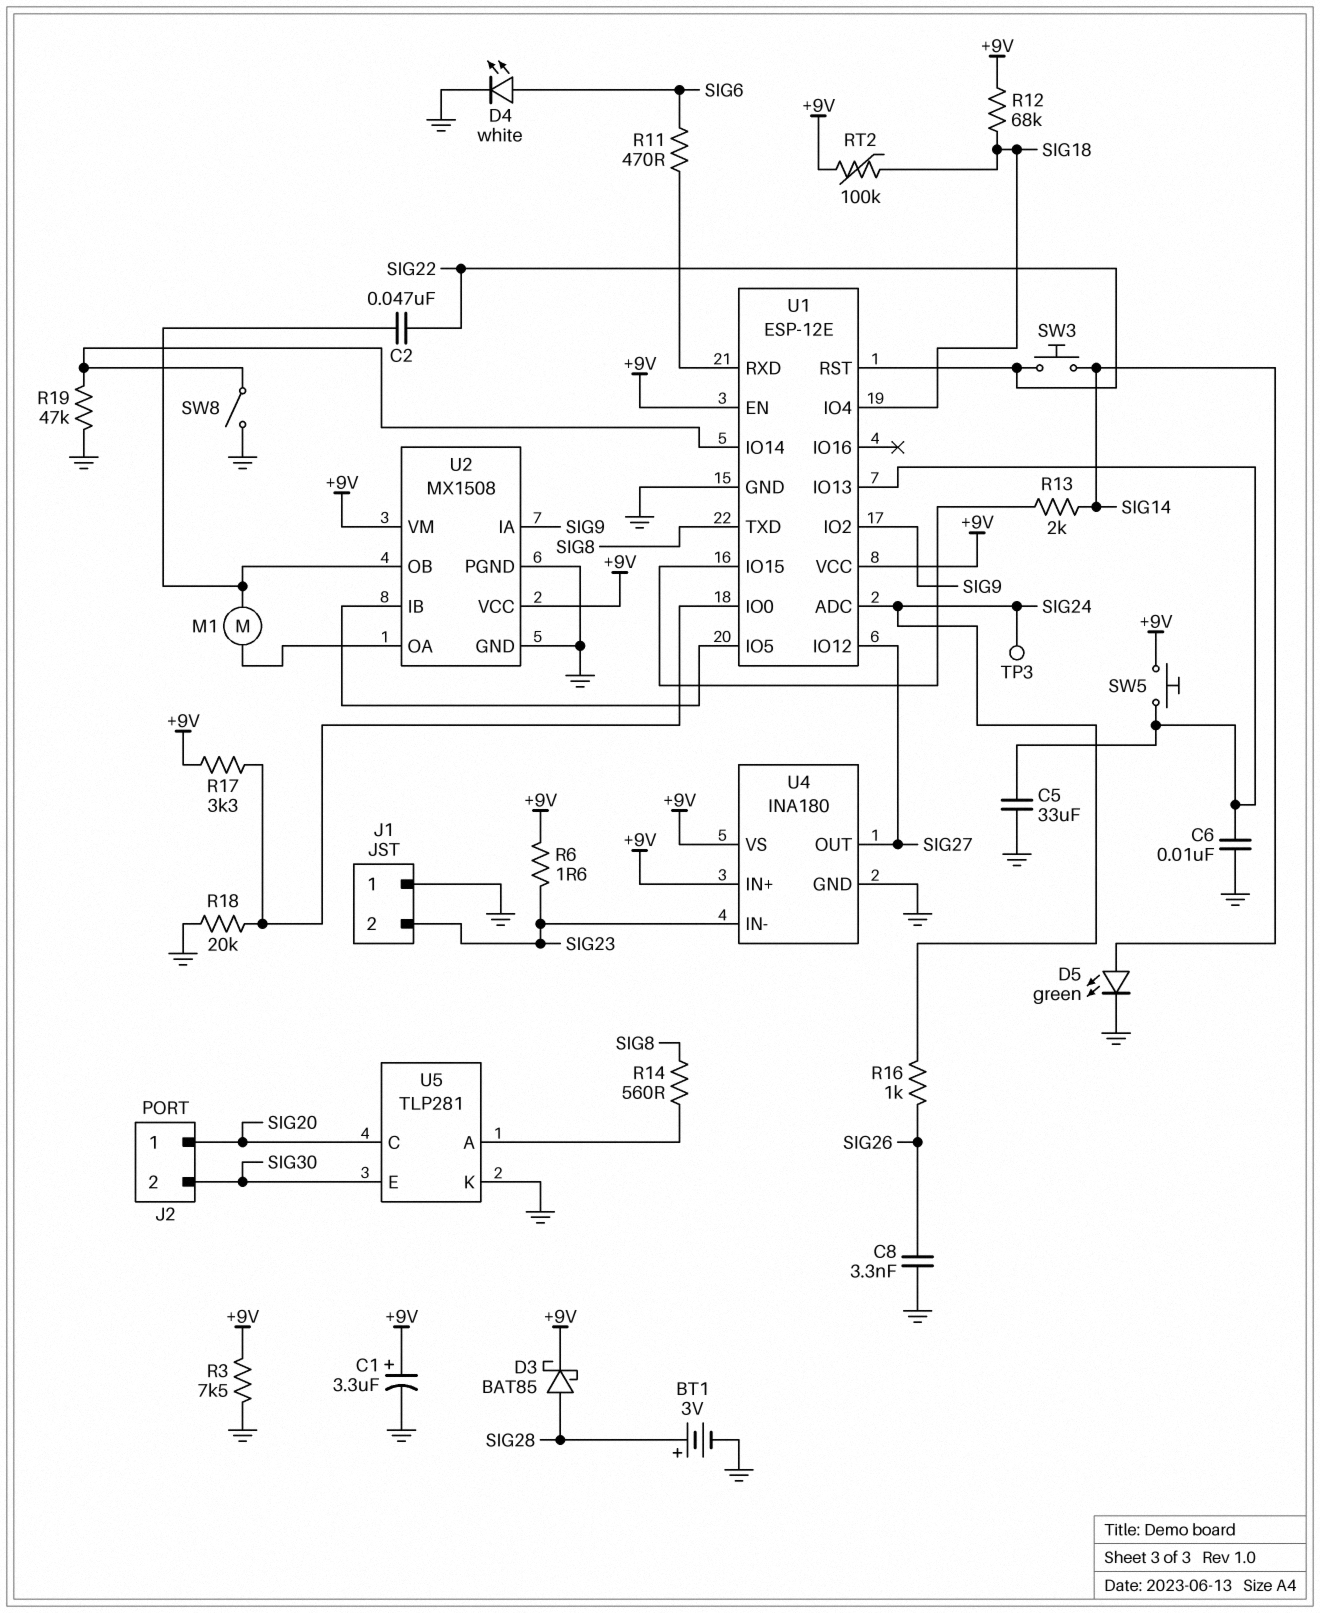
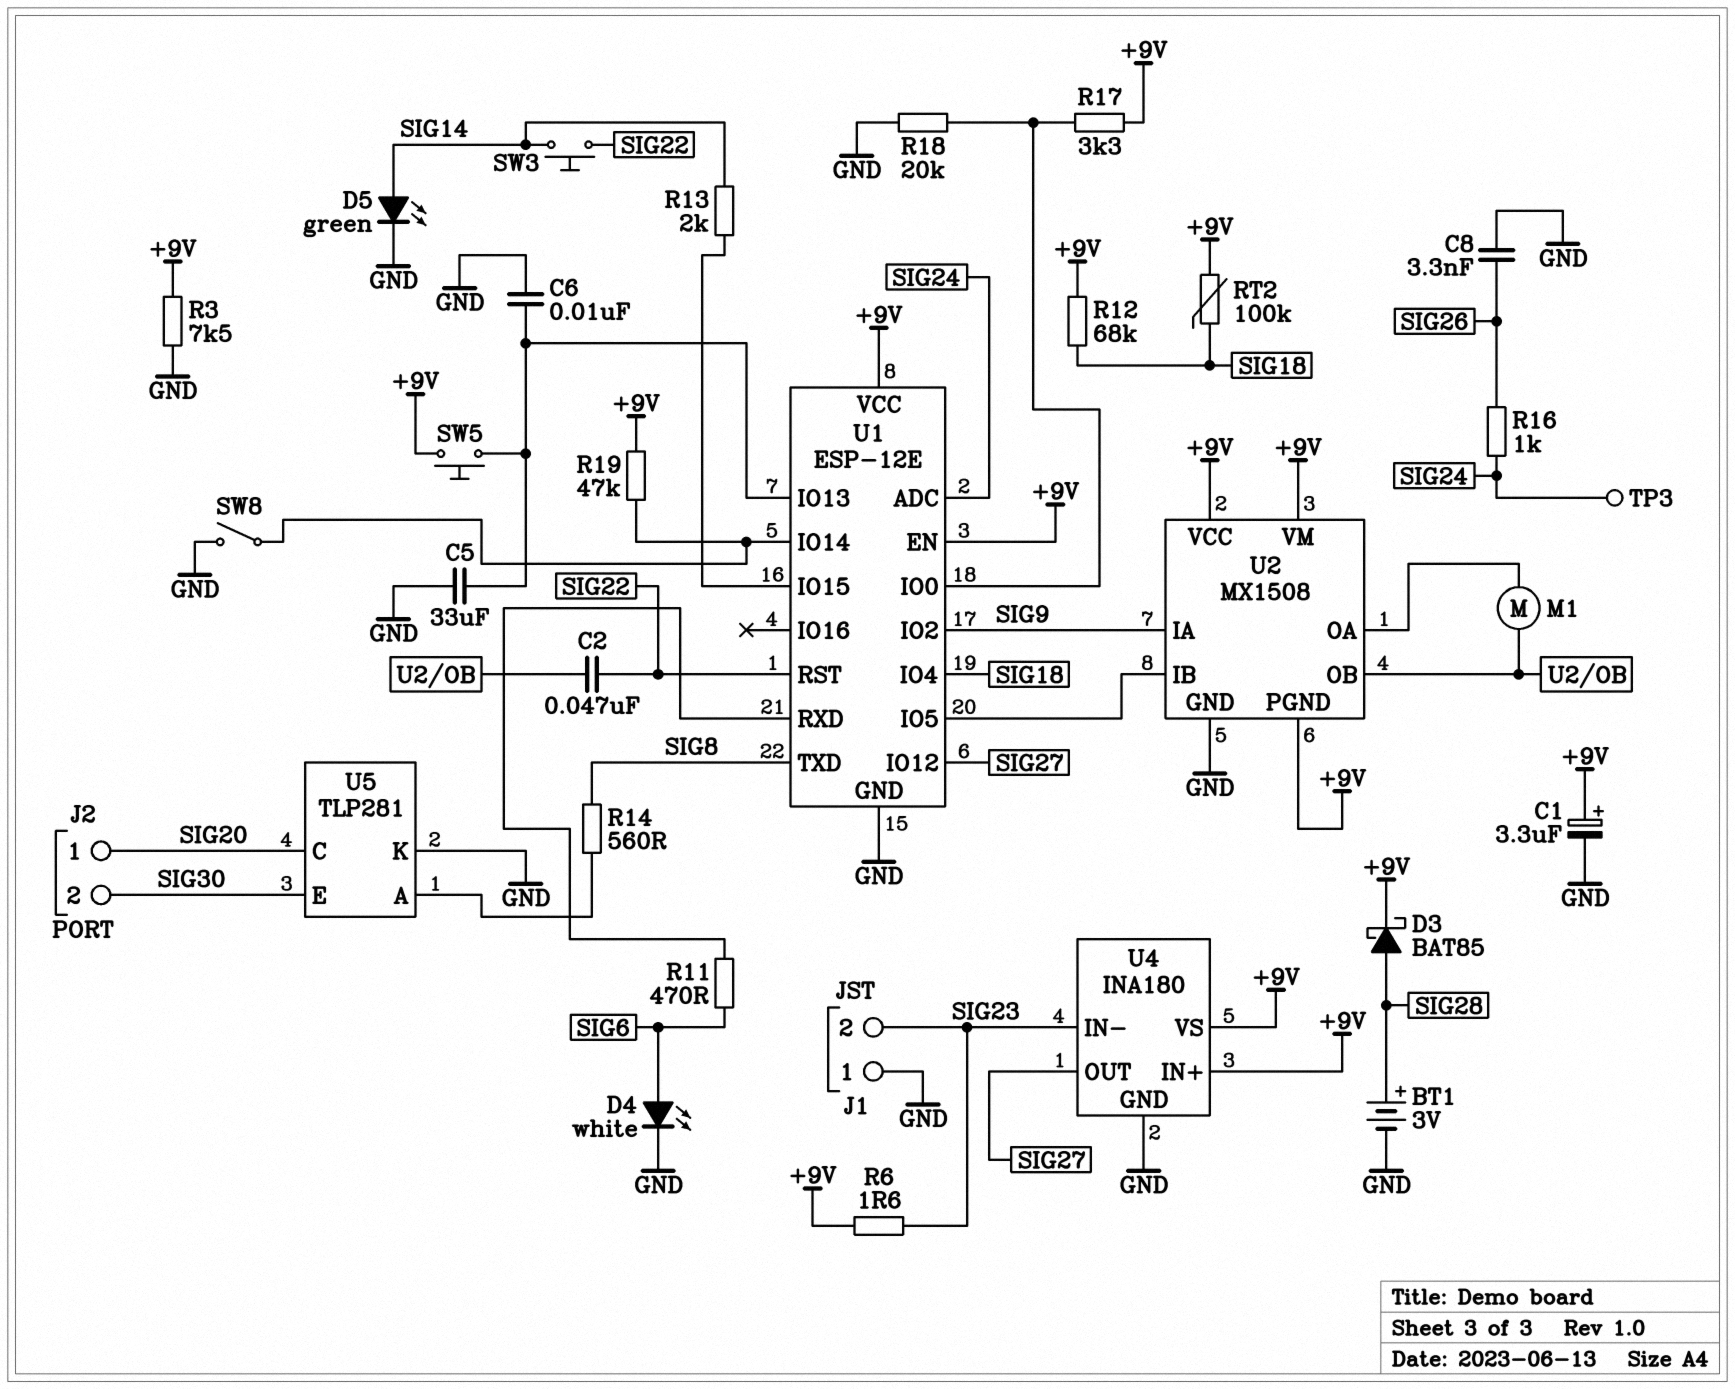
R19: 47k (GND, U1/IO14) -> 47k (+9V, U1/IO14)
U2 pin PGND: GND -> +9V

